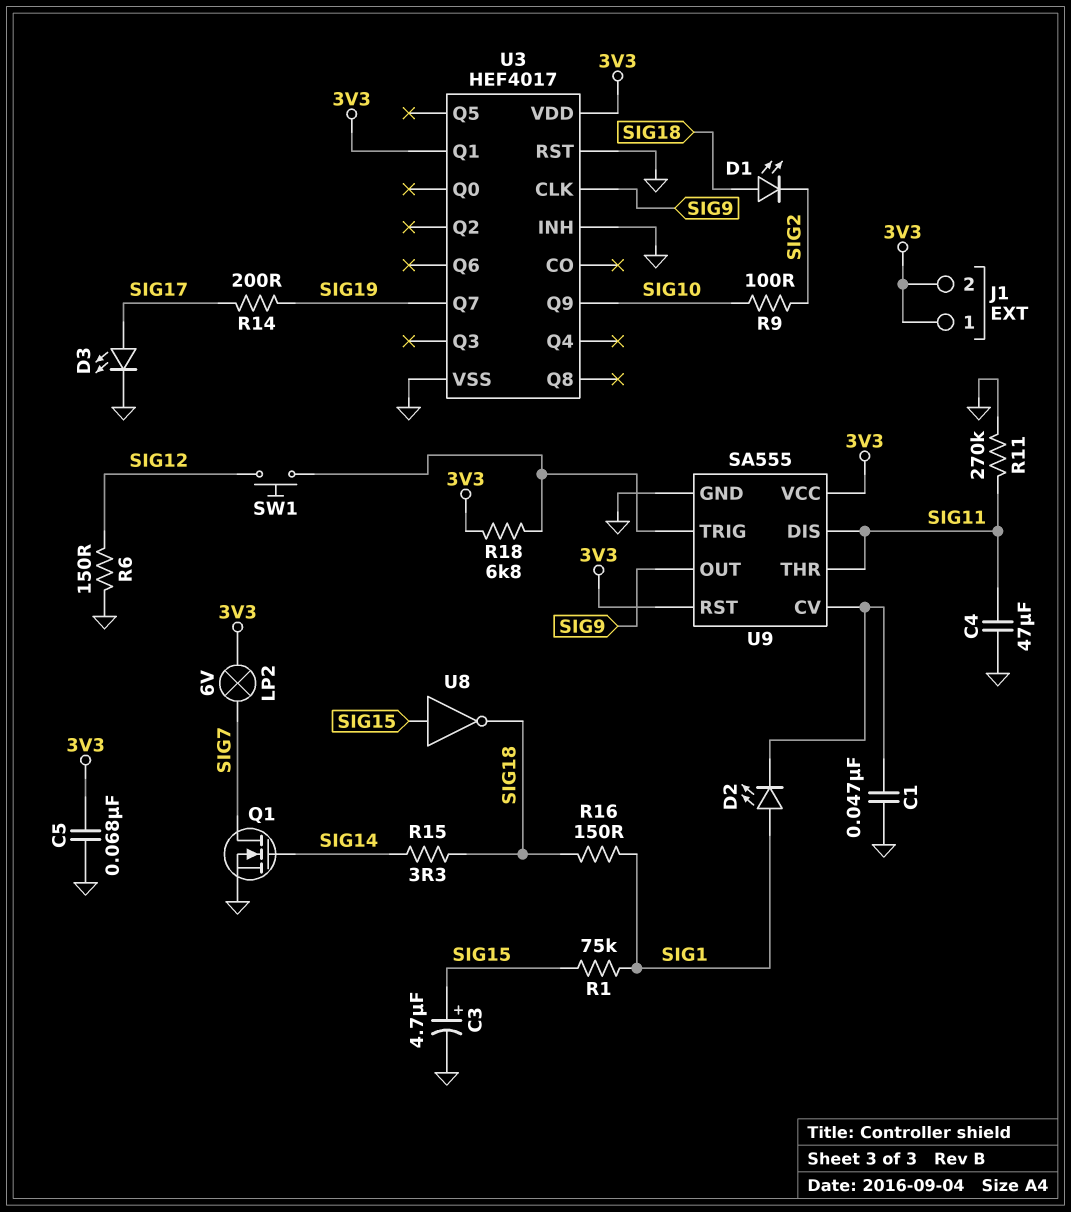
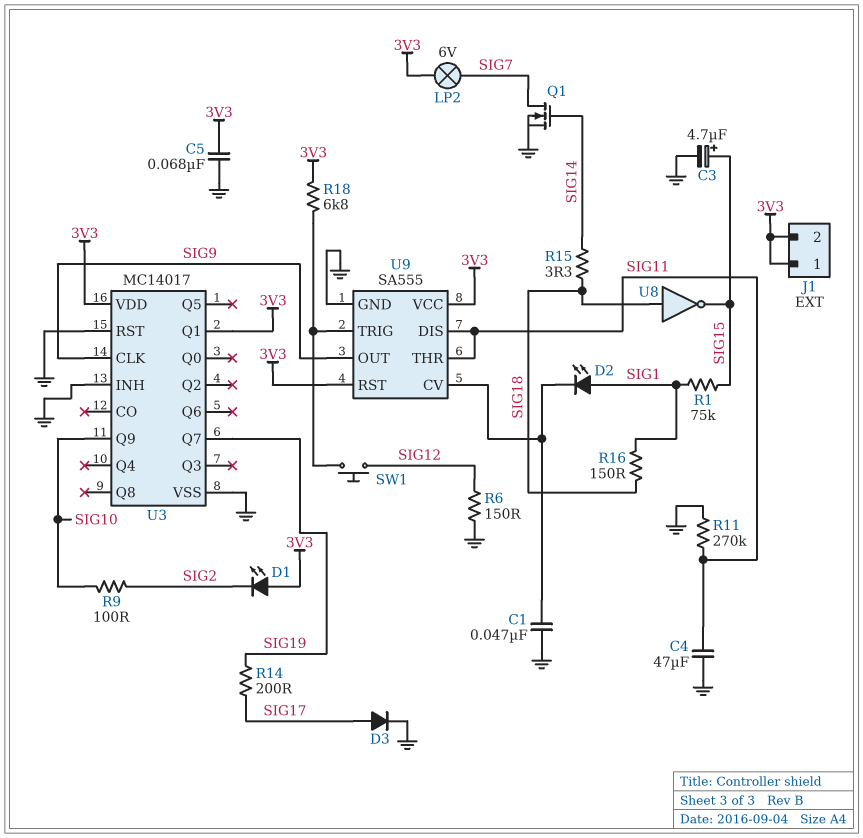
D1: LED (A SIG18, K SIG2) -> LED (A 3V3, K SIG2)
D3: LED (A SIG17, K GND) -> diode (A SIG17, K GND)
U3: HEF4017 -> MC14017
U8: NOT (in SIG15, out SIG18) -> NOT (in SIG18, out SIG15)

